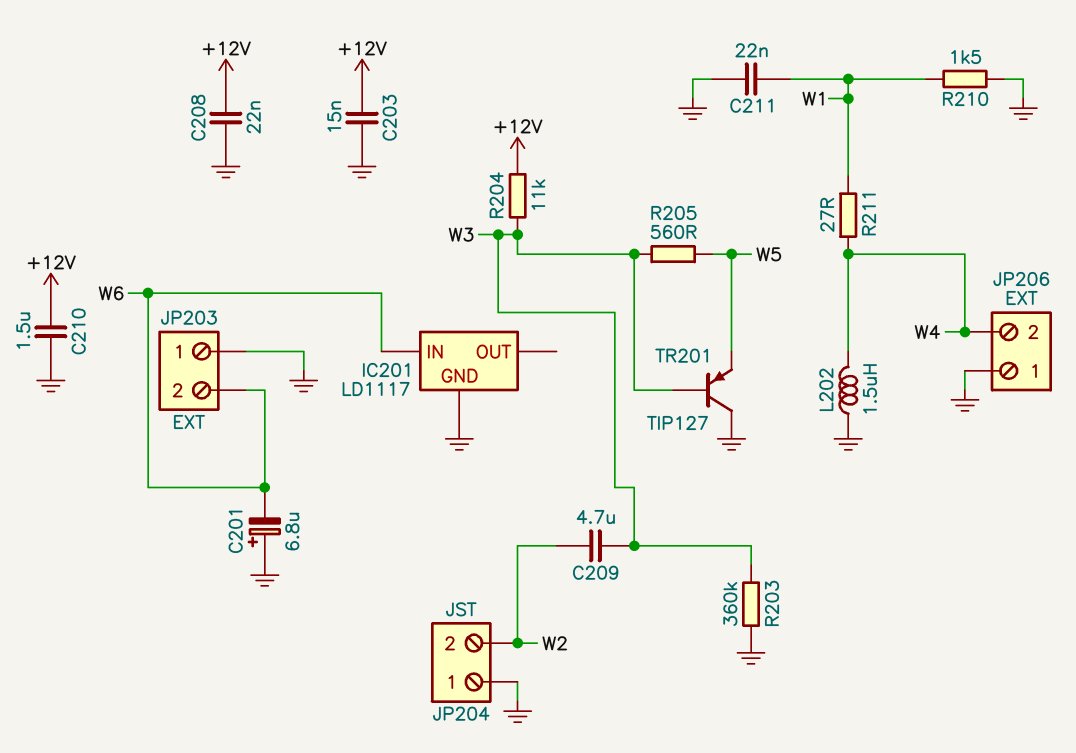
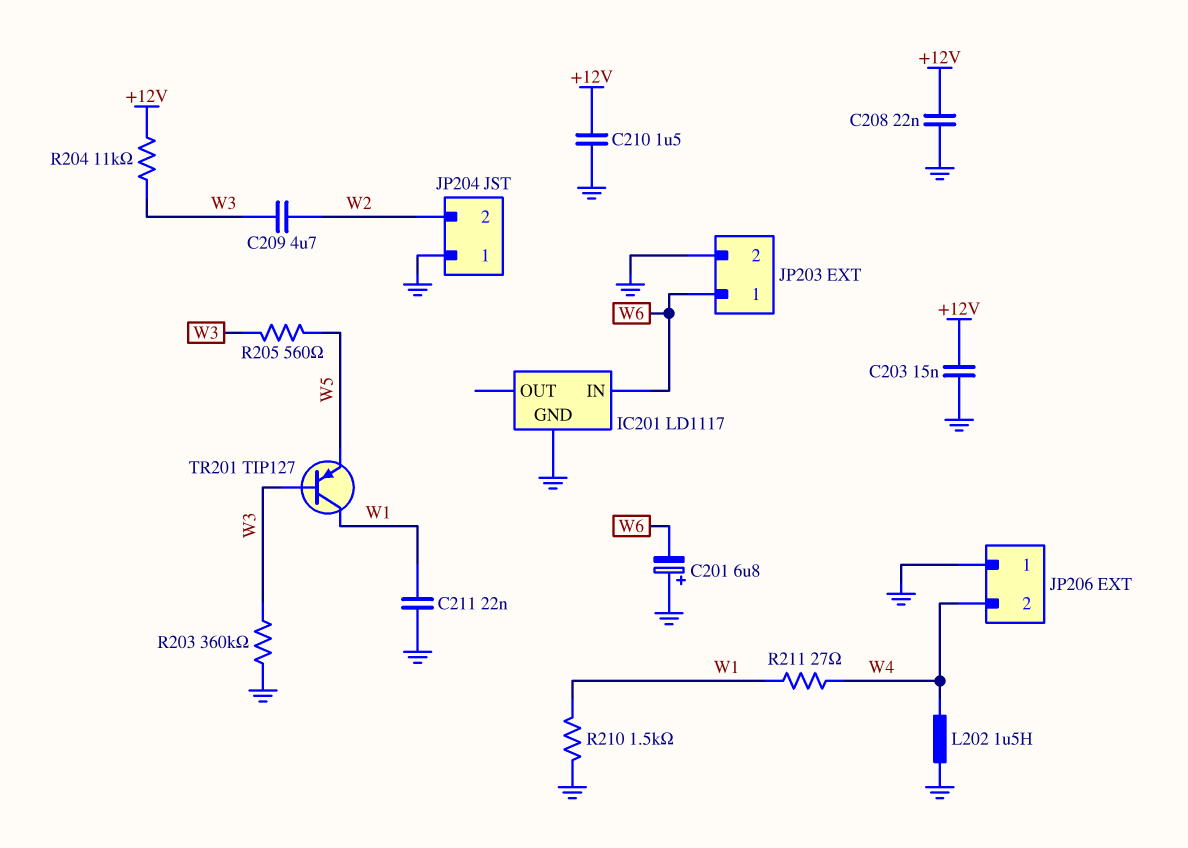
JP203 pin 1: GND -> W6
JP203 pin 2: W6 -> GND
TR201: PNP TIP127 (B W3, C GND, E W5) -> PNP TIP127 (B W3, C W1, E W5)

